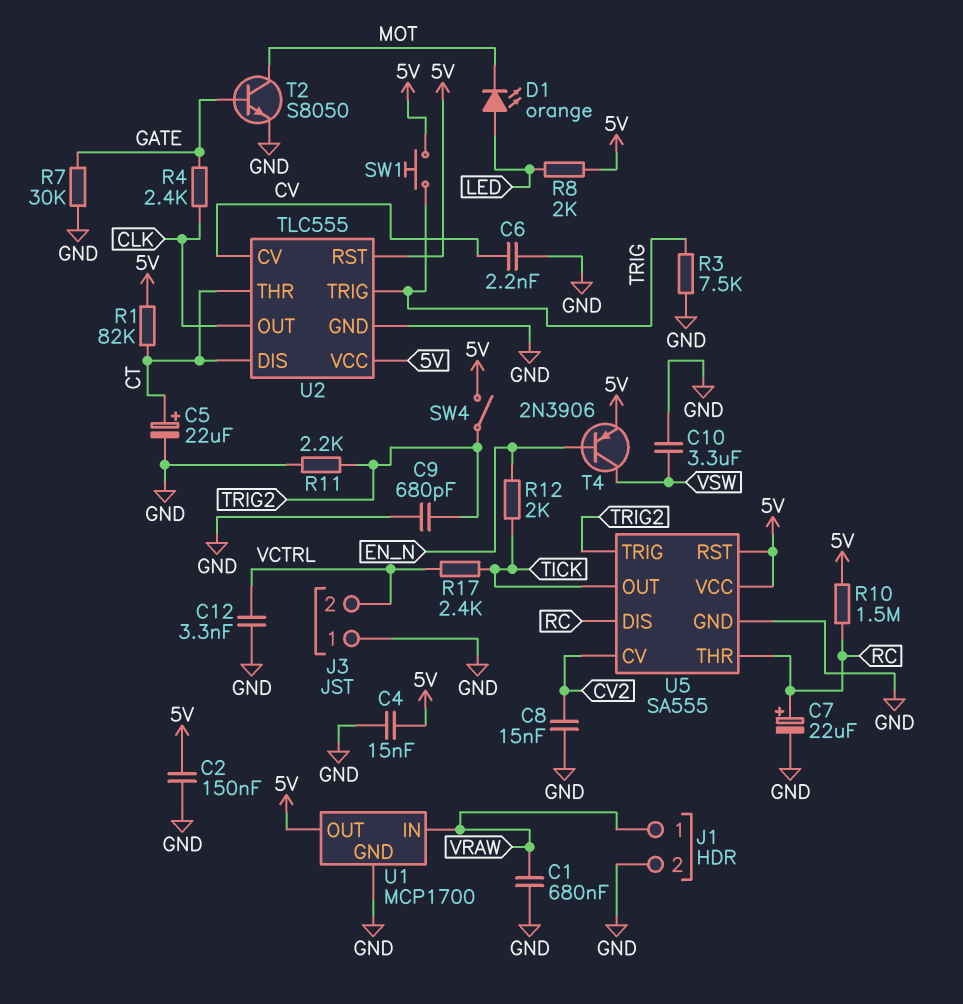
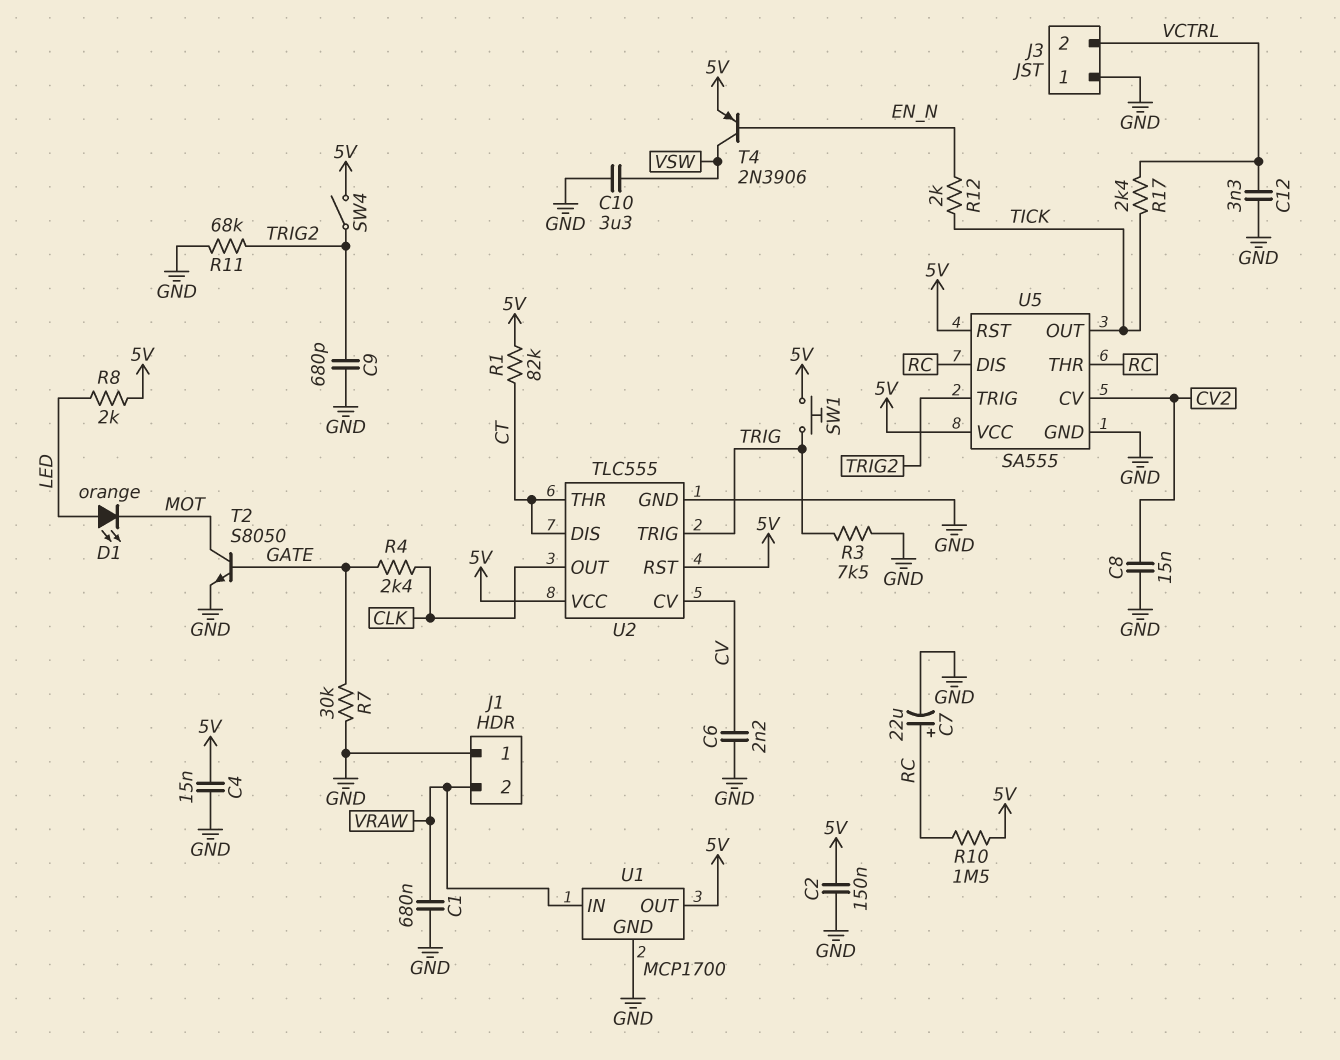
C5: 22uF (plus CT, minus GND) -> none
J1 pin 1: VRAW -> GND
J1 pin 2: GND -> VRAW
R11: 2.2k (GND, TRIG2) -> 68k (GND, TRIG2)

